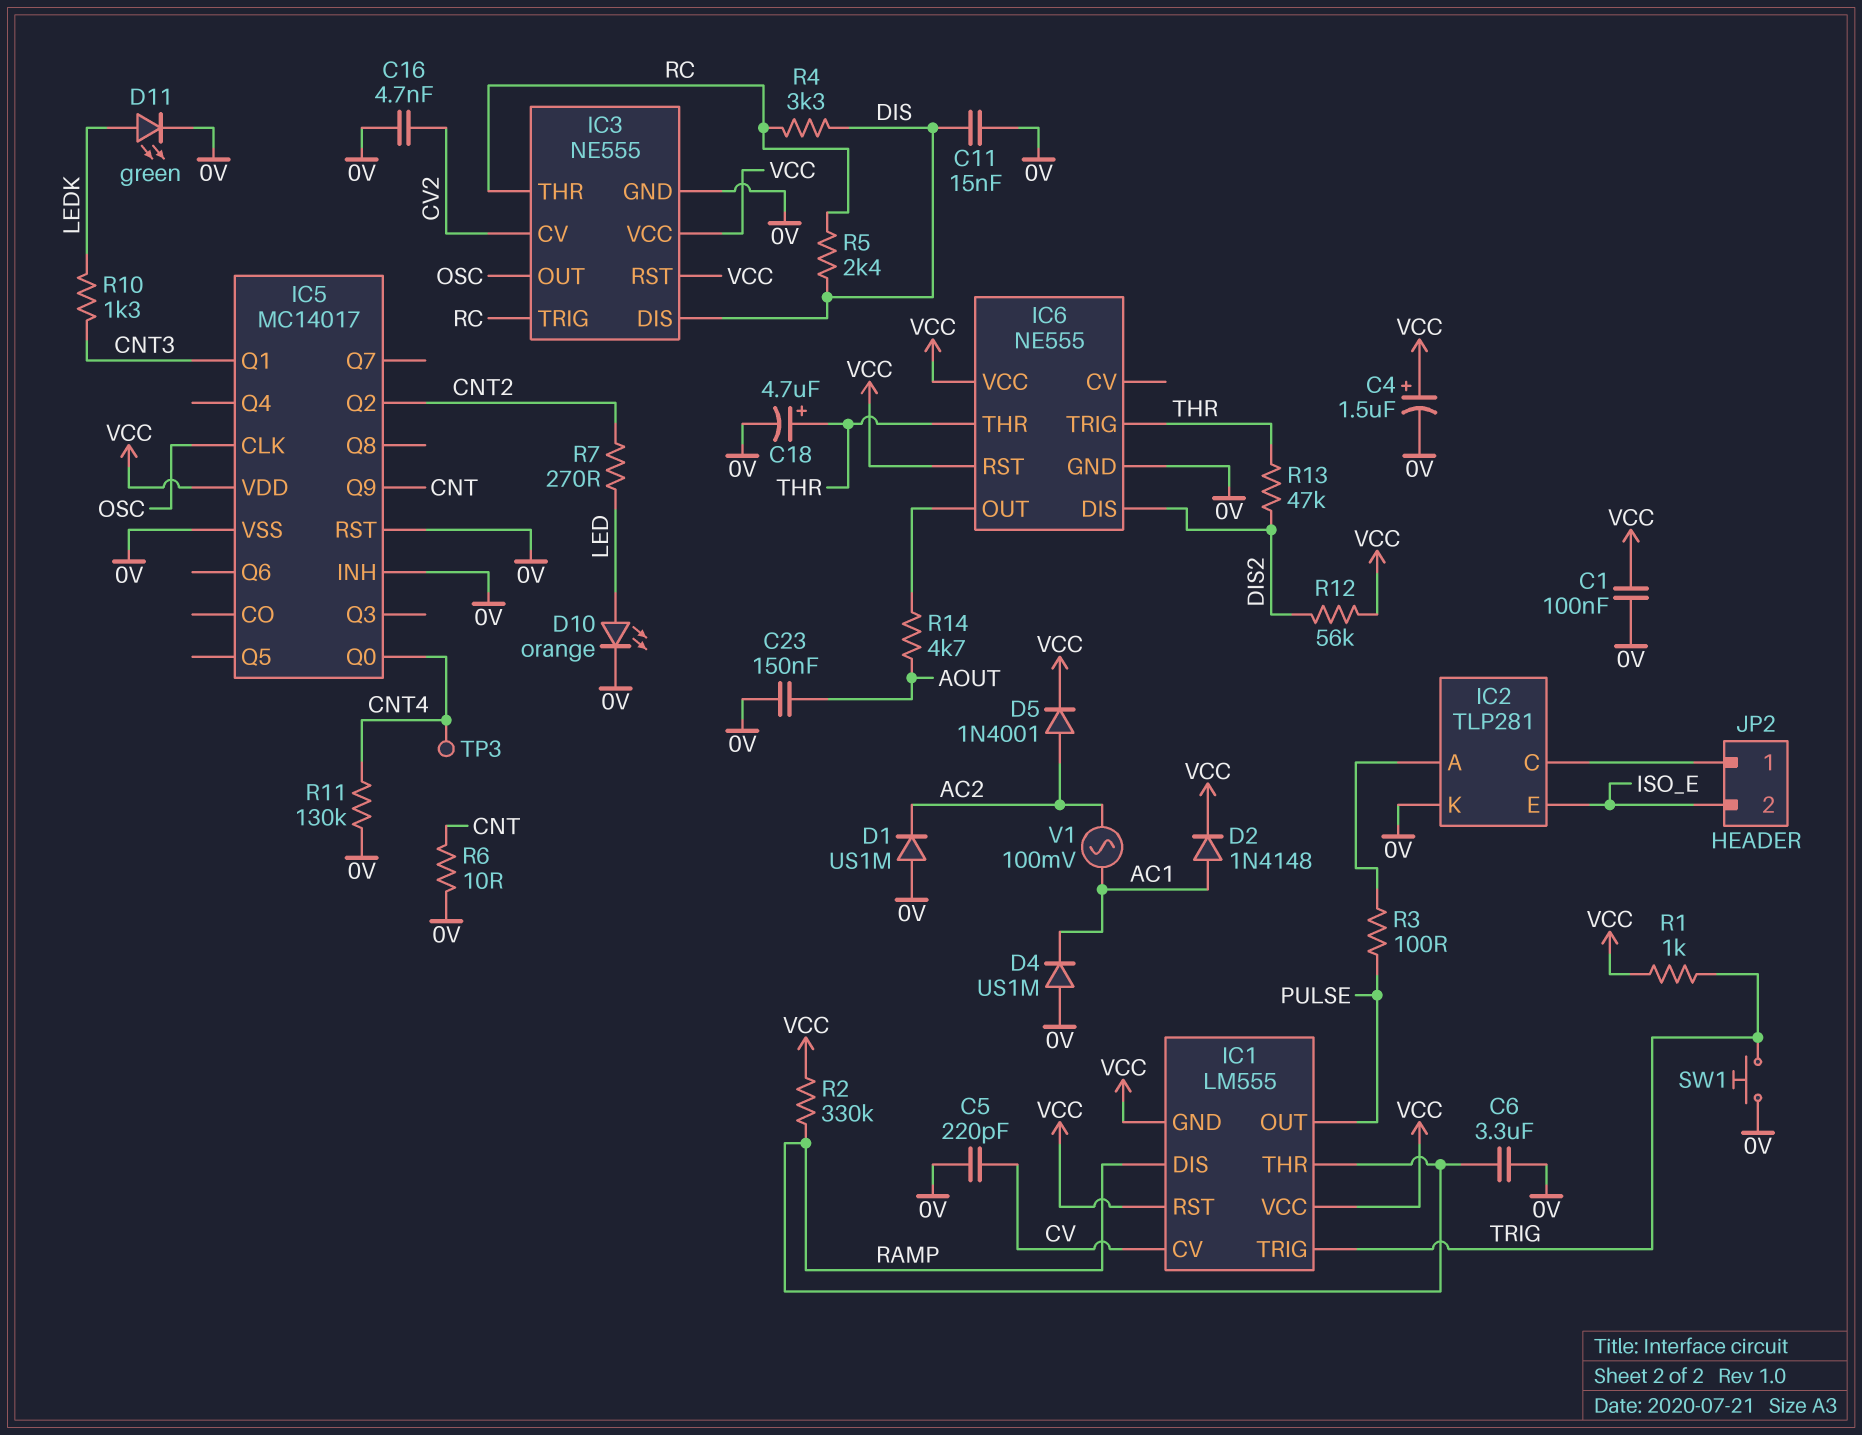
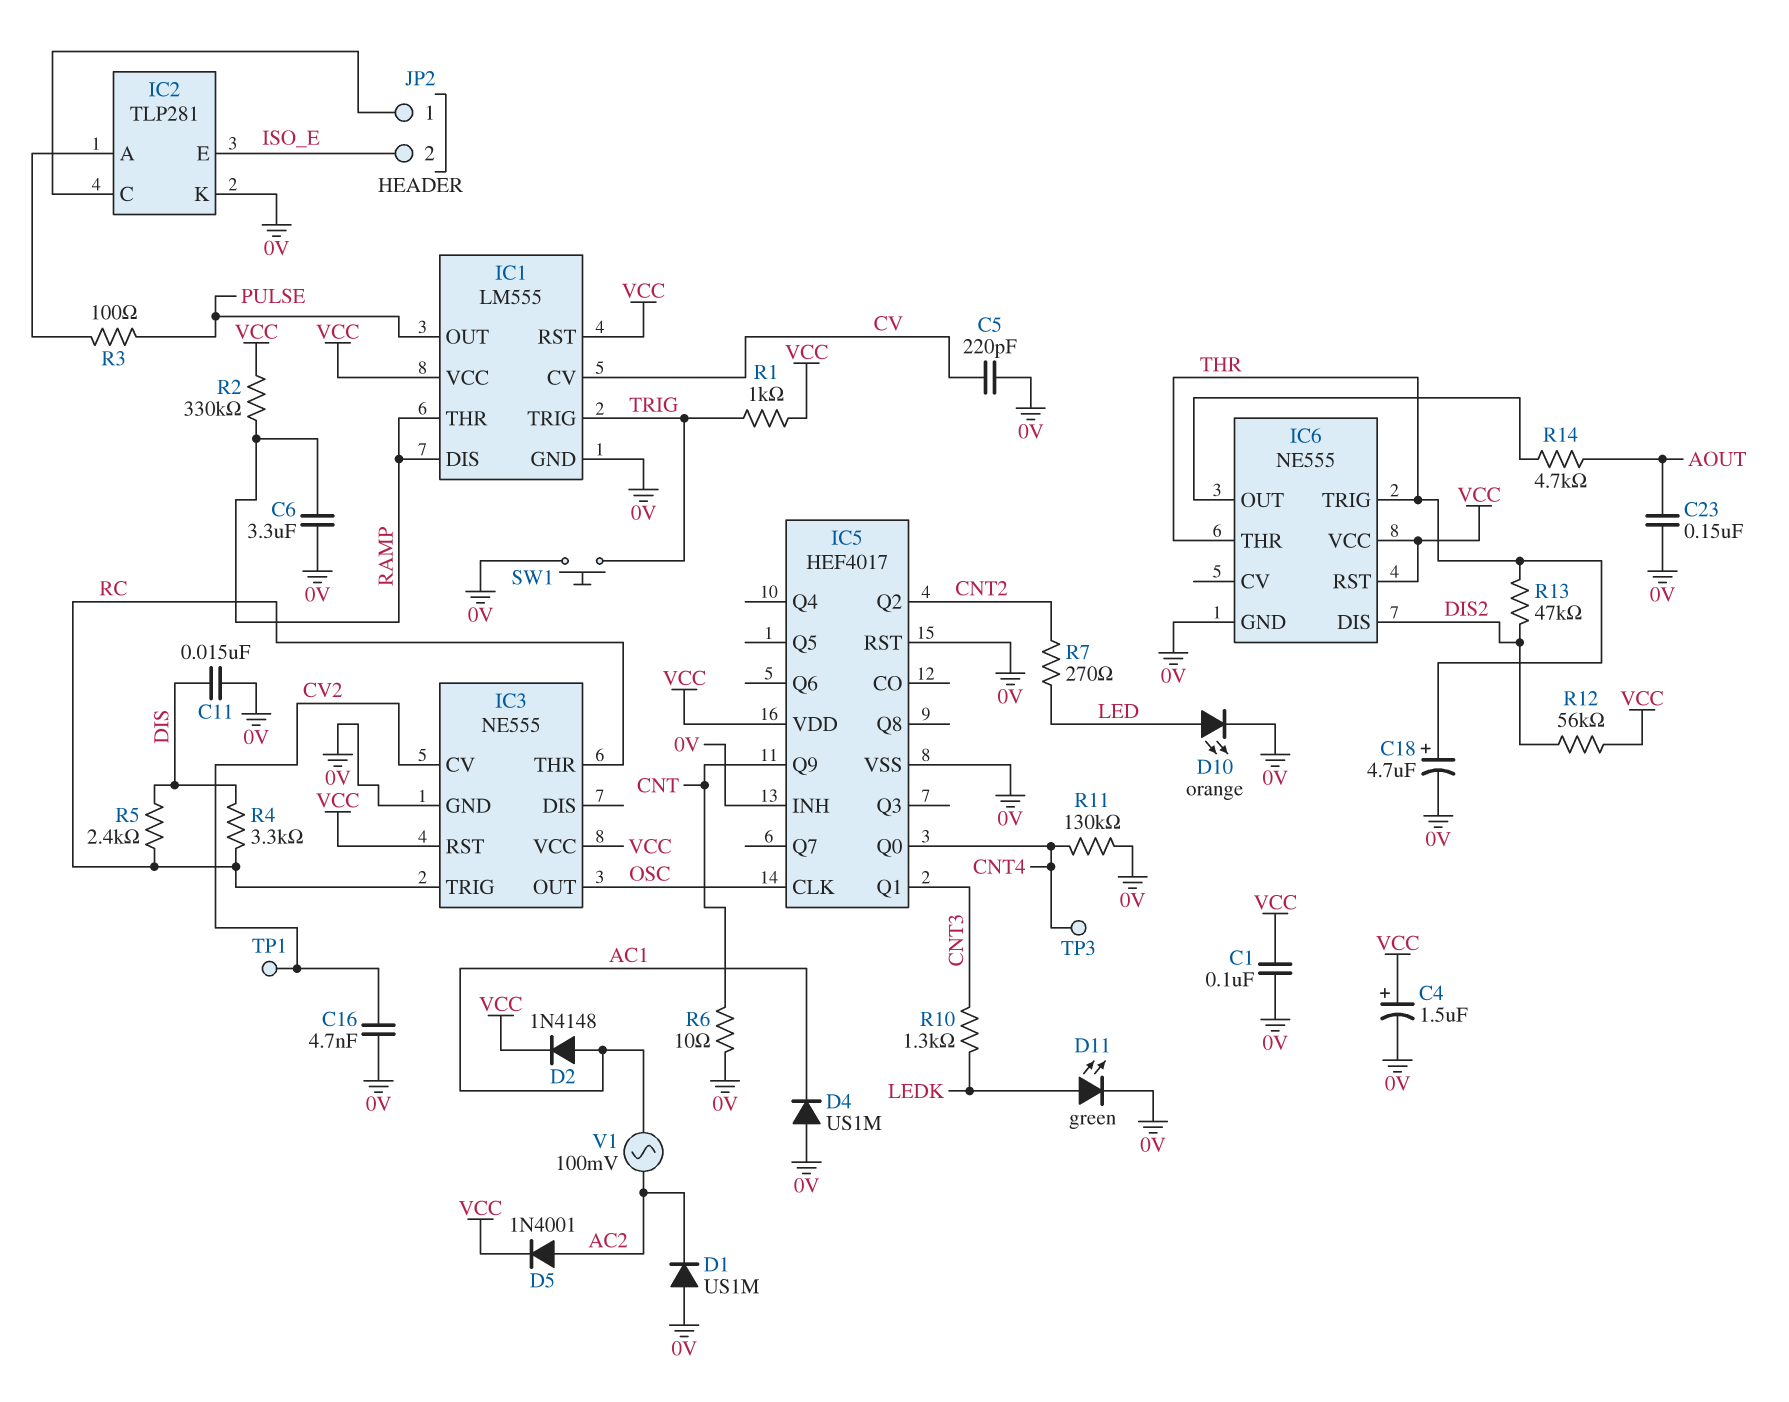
IC1 pin GND: VCC -> 0V
IC3 pin DIS: DIS -> none
IC5: MC14017 -> HEF4017
TP1: none -> test point (CV2)

